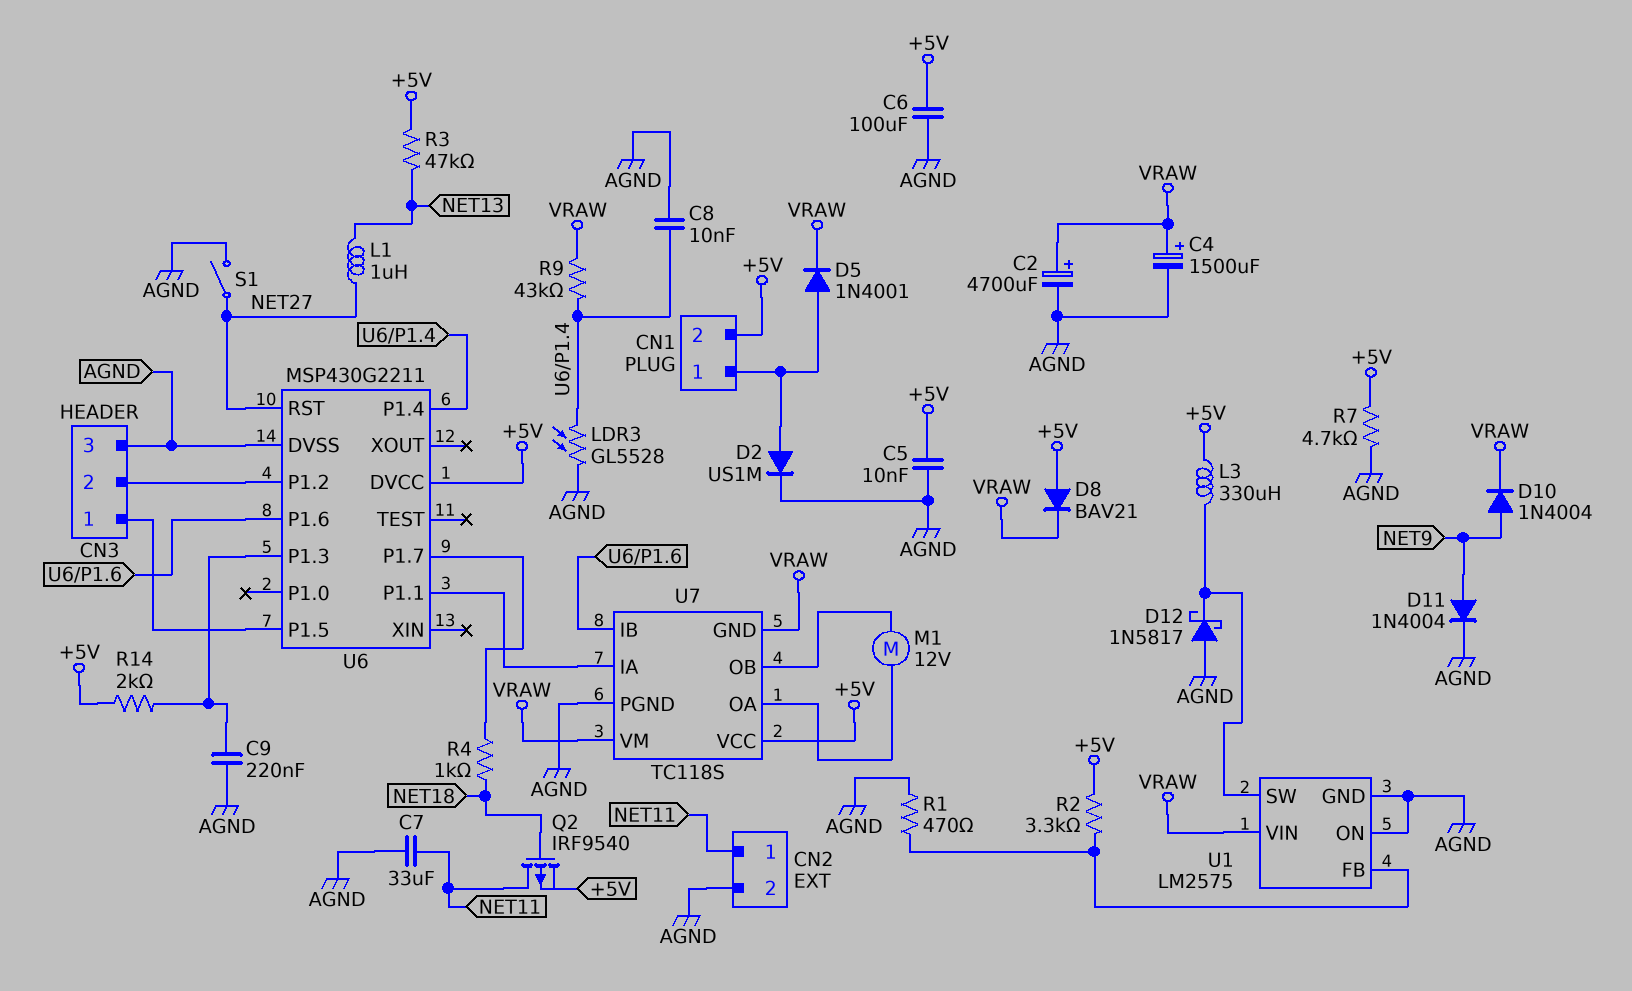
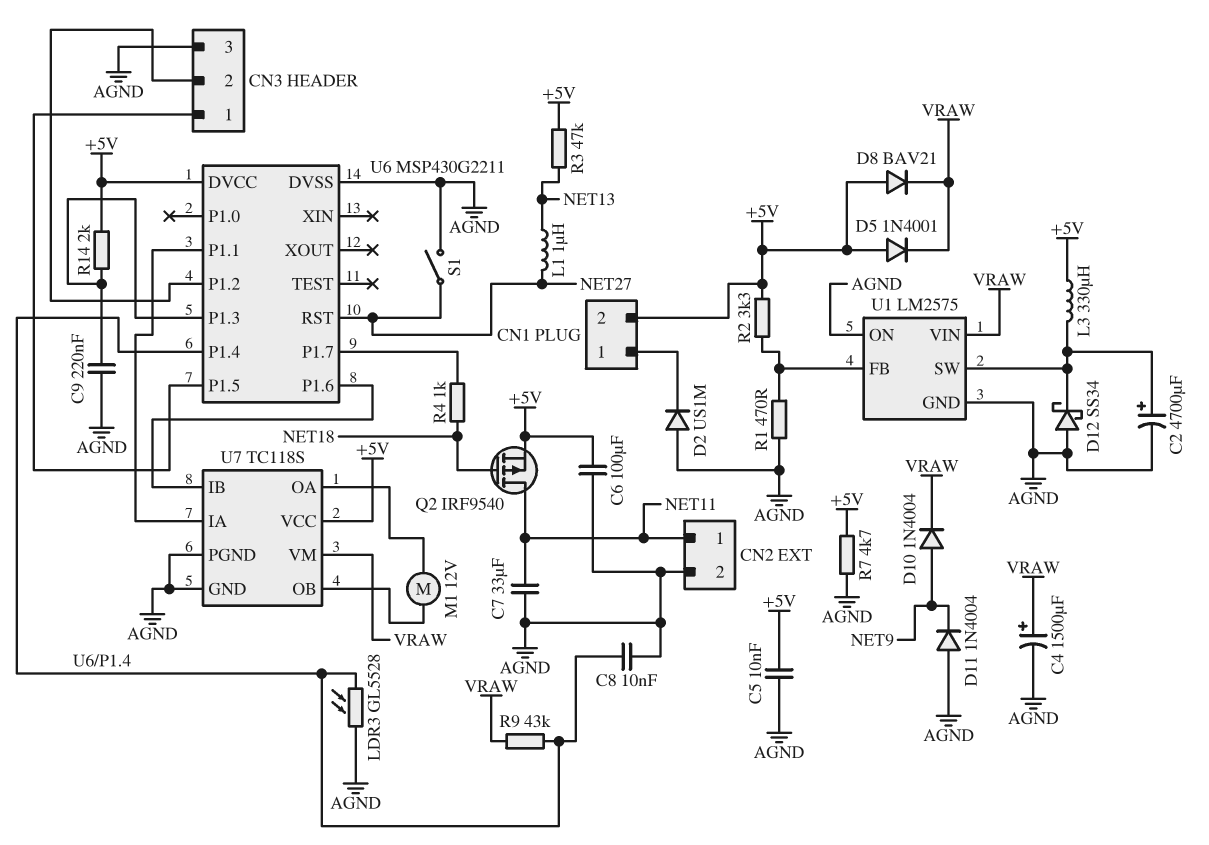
C2: 4700uF (plus VRAW, minus AGND) -> 4700uF (plus U1/SW, minus AGND)
D2: diode US1M (A CN1/1, K AGND) -> diode US1M (A AGND, K CN1/1)
D5: diode 1N4001 (A CN1/1, K VRAW) -> diode 1N4001 (A +5V, K VRAW)
D11: diode 1N4004 (A NET9, K AGND) -> diode 1N4004 (A AGND, K NET9)
D12: schottky 1N5817 (A AGND, K U1/SW) -> schottky SS34 (A AGND, K U1/SW)
U7 pin GND: VRAW -> AGND

